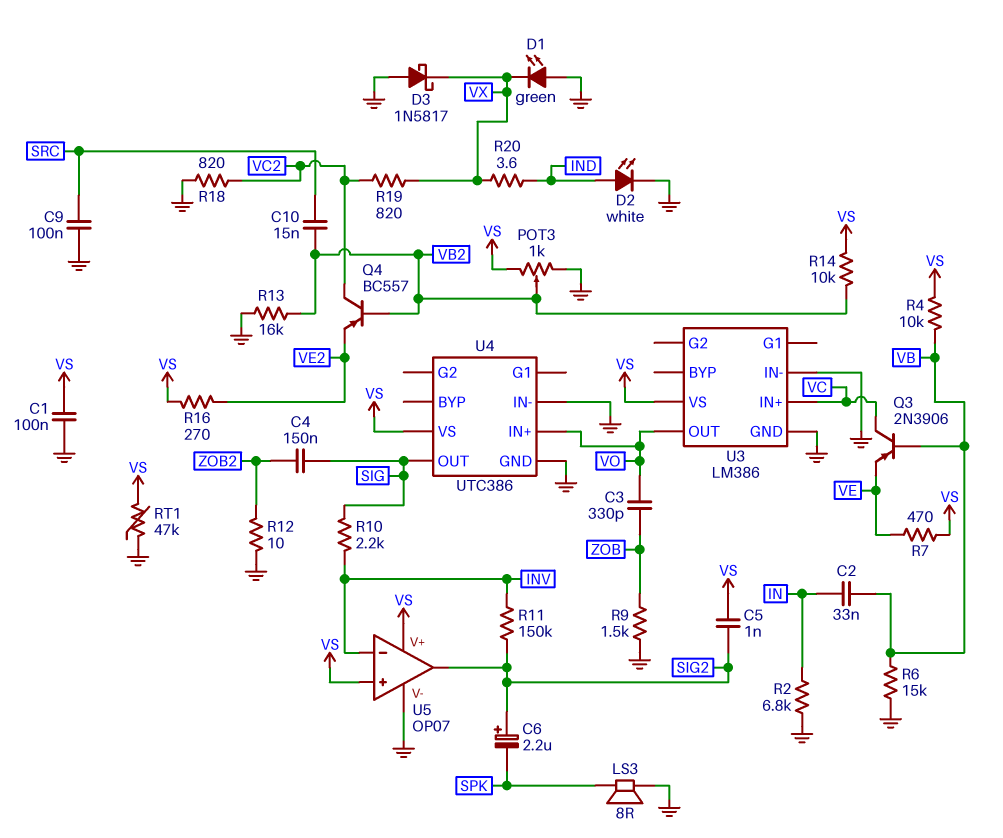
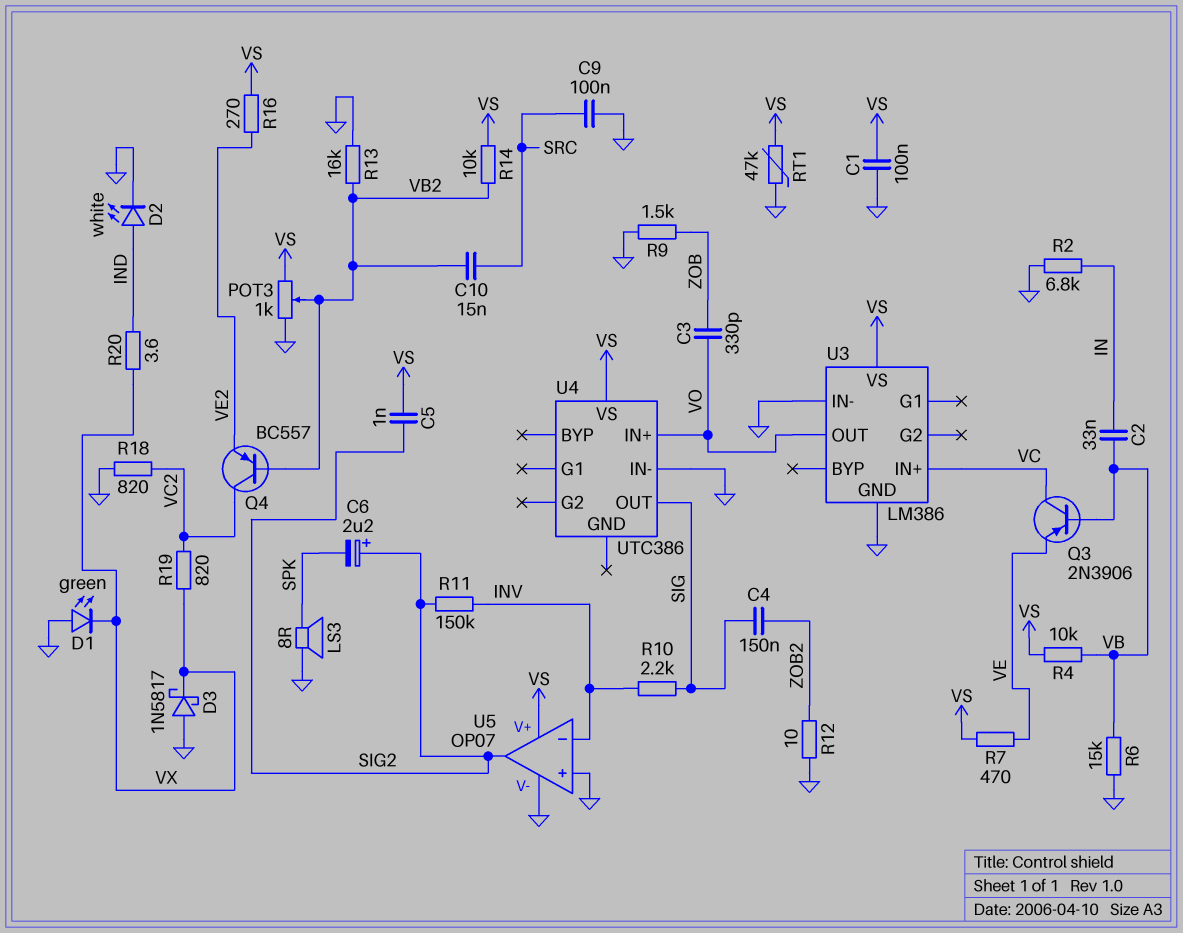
U4 pin GND: GND -> none
U5 pin in+: VS -> GND

